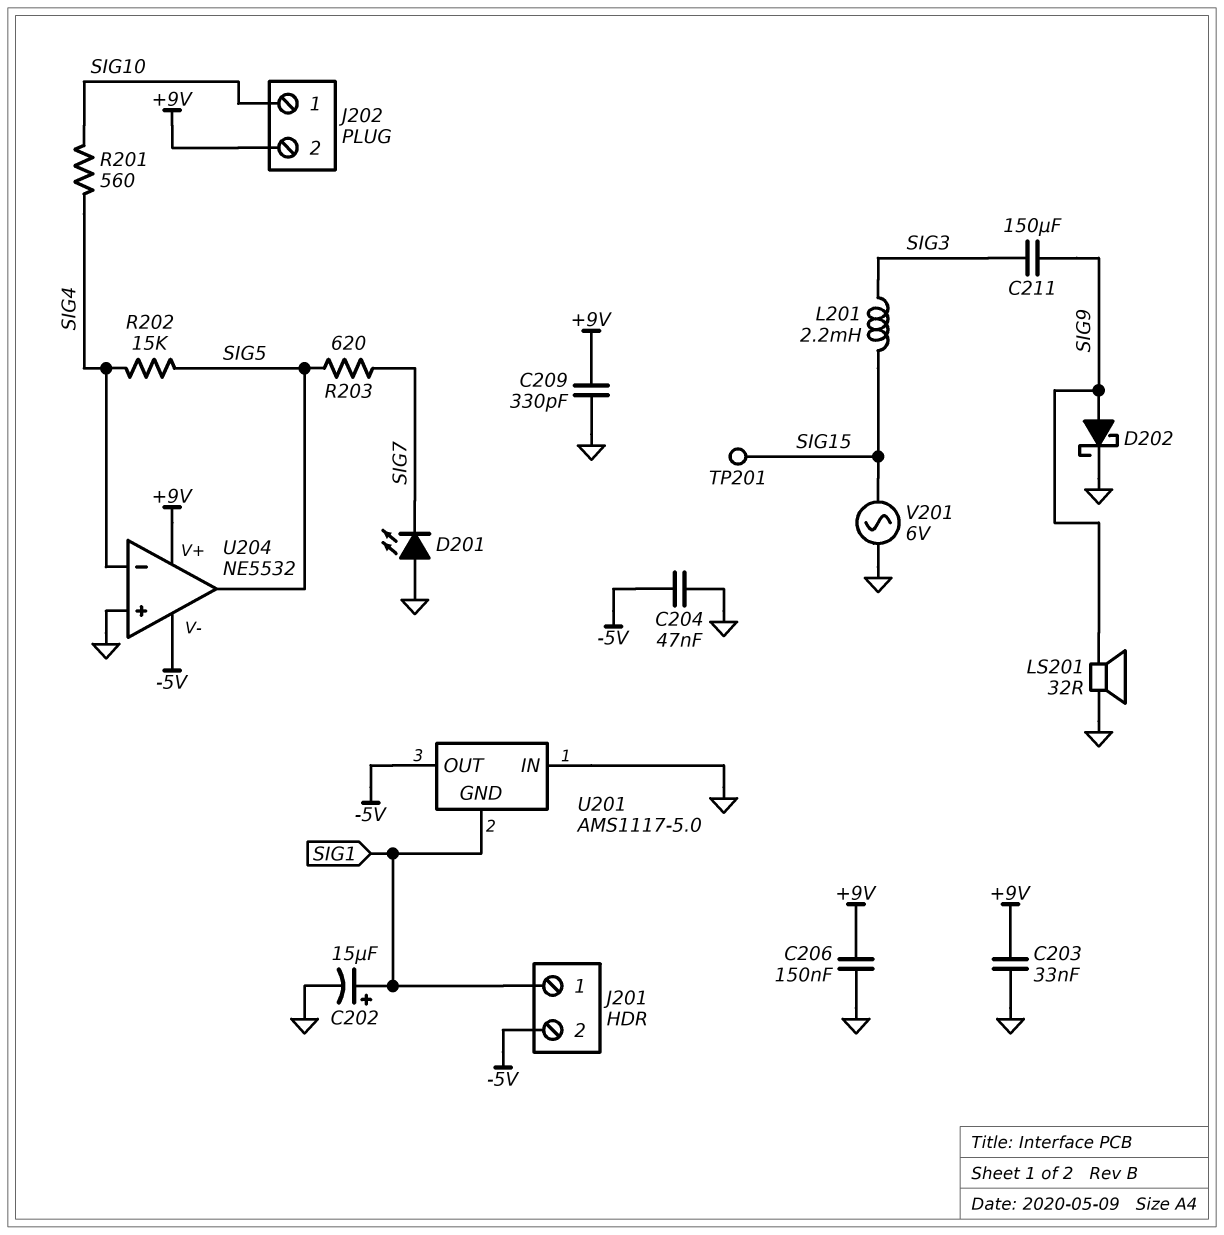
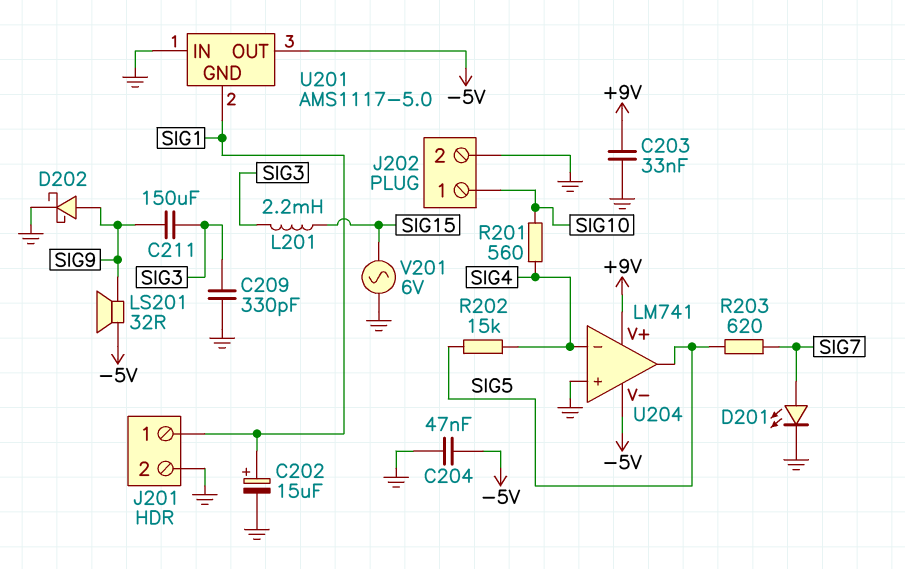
C206: 150nF (+9V, GND) -> none
C209: 330pF (+9V, GND) -> 330pF (GND, SIG3)
D201: LED (A GND, K SIG7) -> LED (A SIG7, K GND)
J201 pin 2: -5V -> GND
J202 pin 2: +9V -> GND
LS201: speaker 32R (GND, SIG9) -> speaker 32R (-5V, SIG9)
TP201: test point (SIG15) -> none
U204: NE5532 -> LM741

